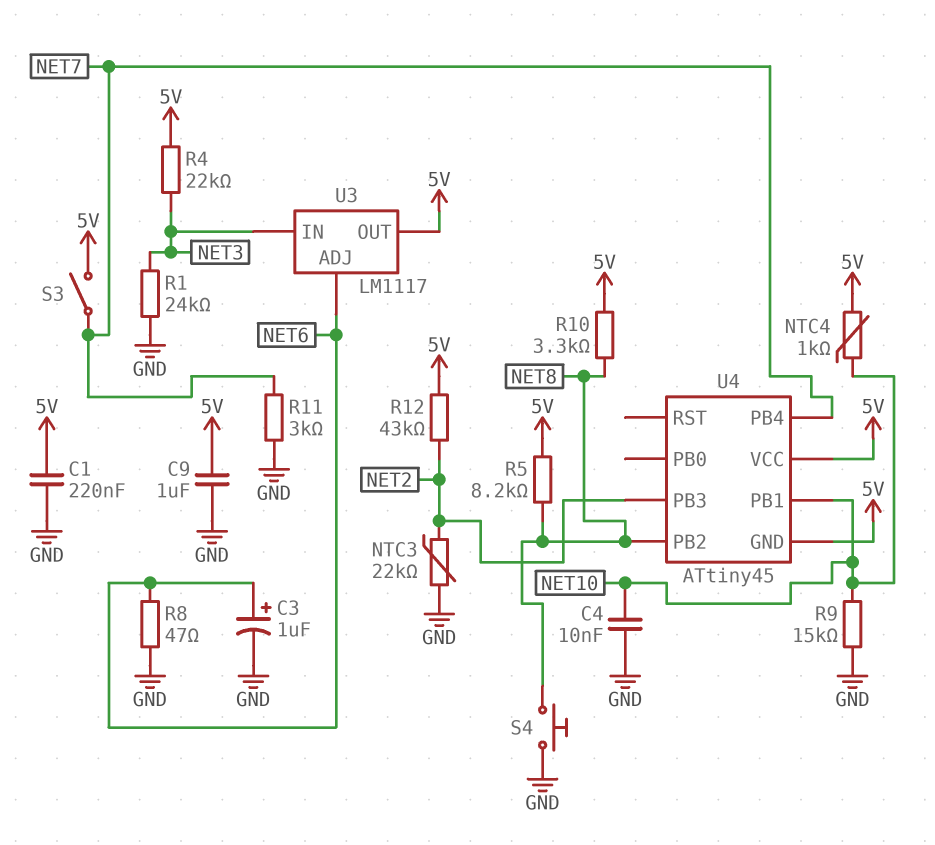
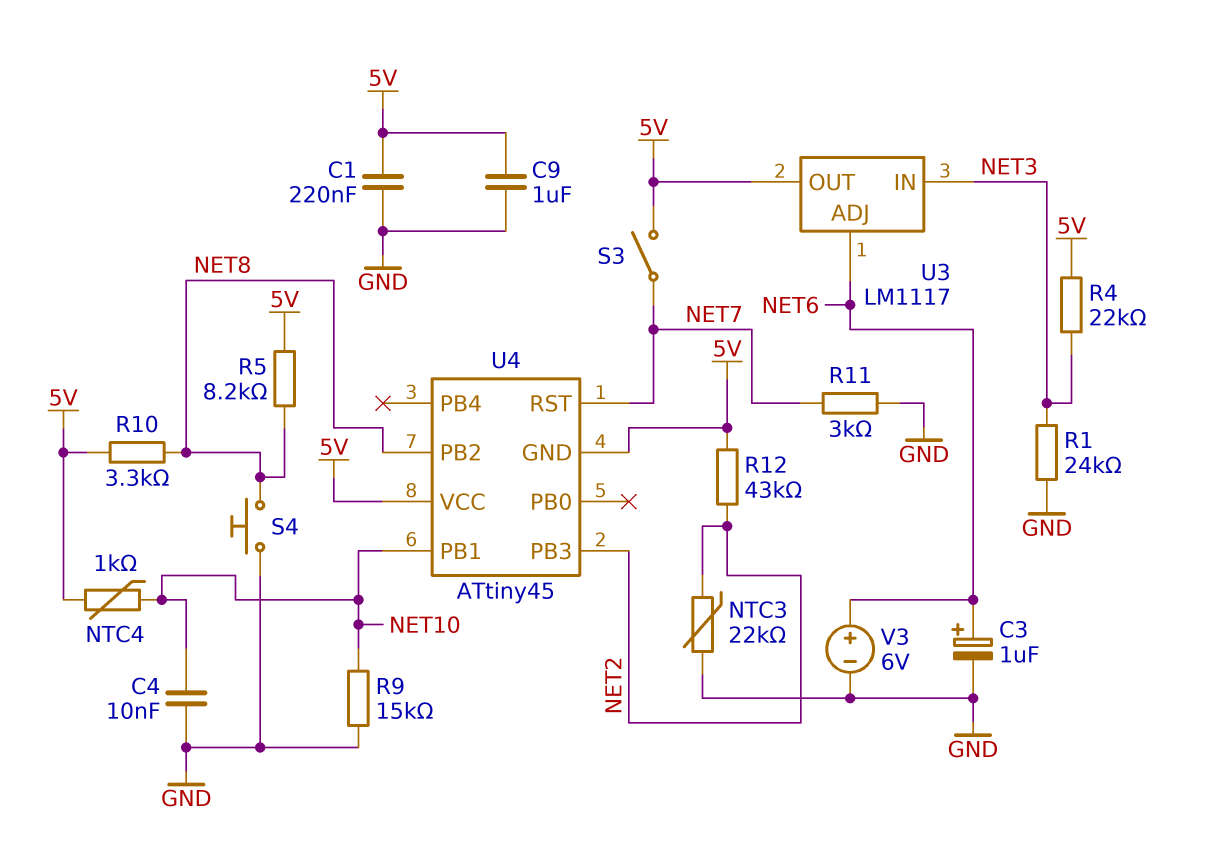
R8: 47 (GND, NET6) -> none
U4 pin PB4: NET7 -> none
U4 pin RST: none -> NET7
V3: none -> 6V (plus NET6, minus GND)

